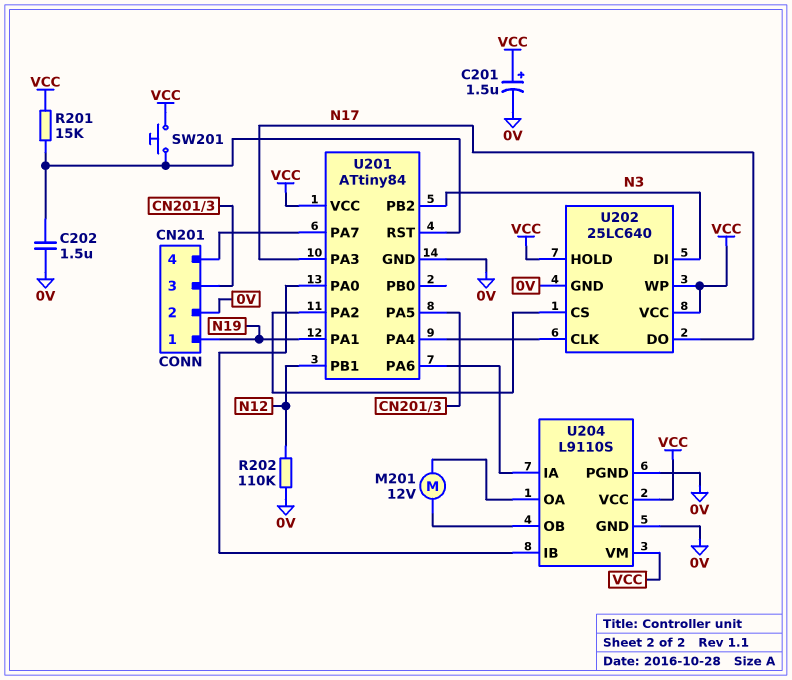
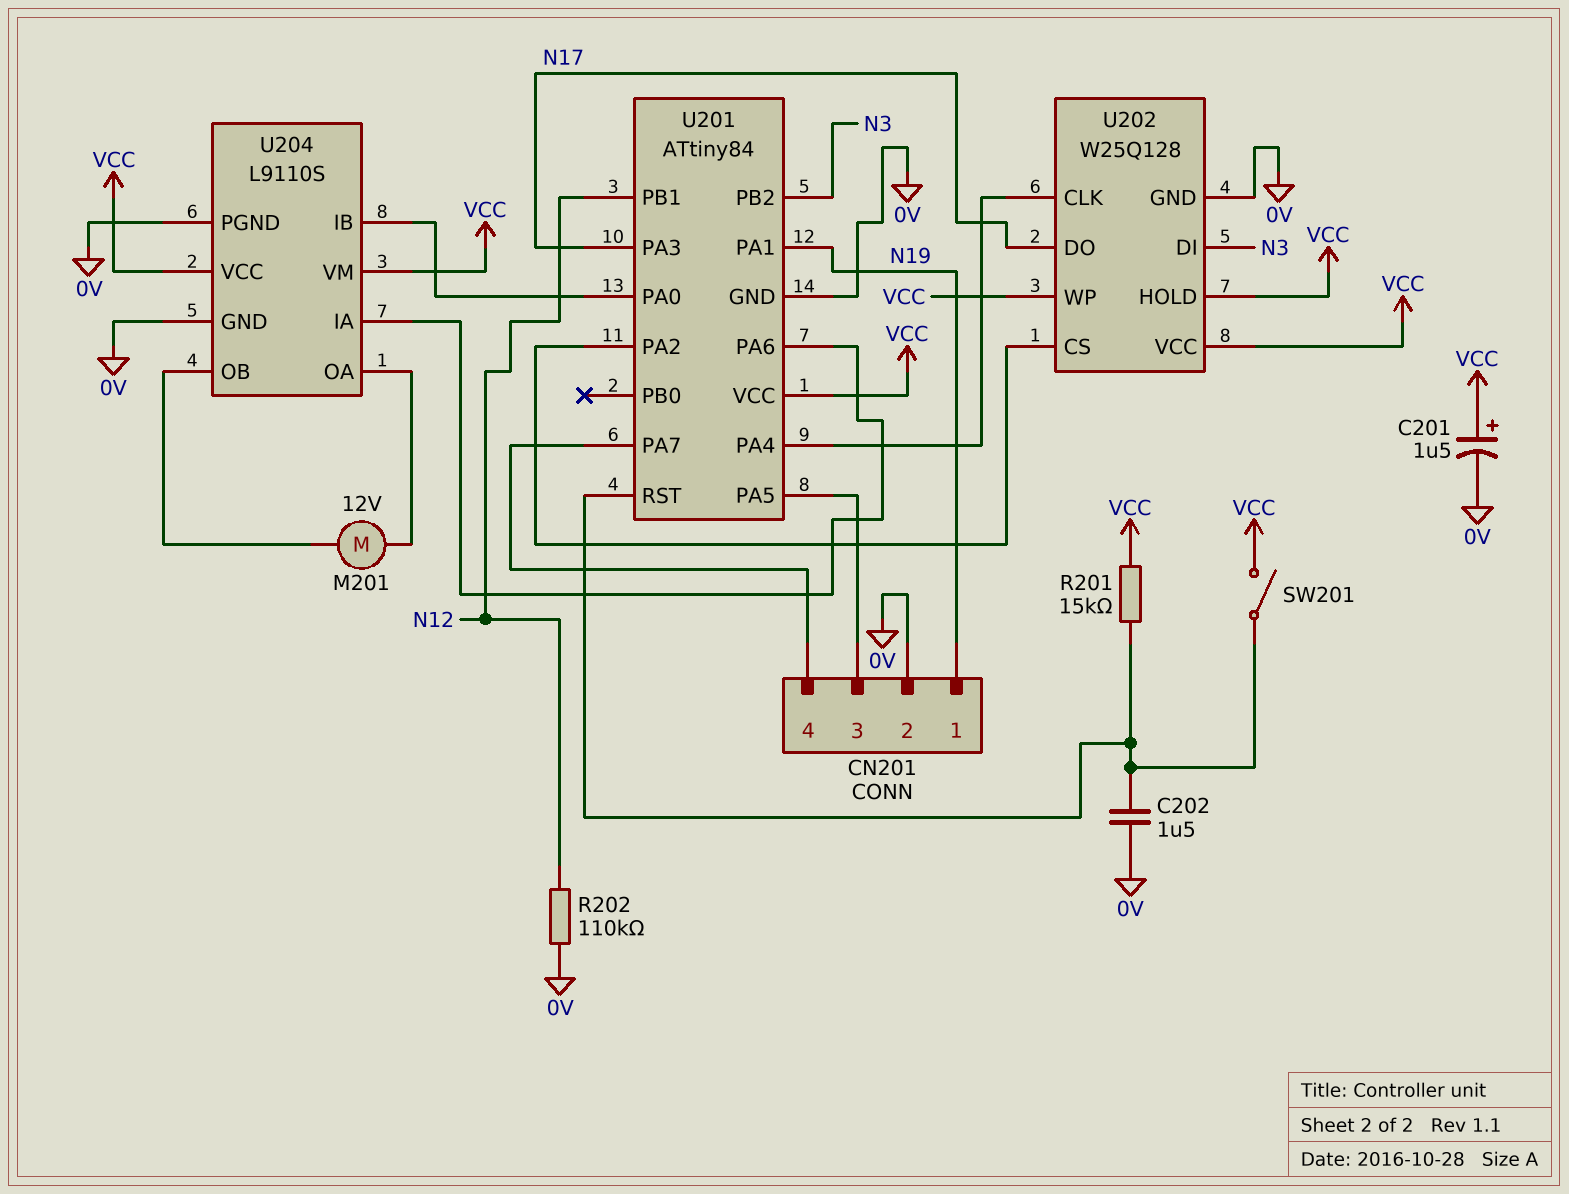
SW201: button (U201/RST, VCC) -> switch (U201/RST, VCC)
U202: 25LC640 -> W25Q128

